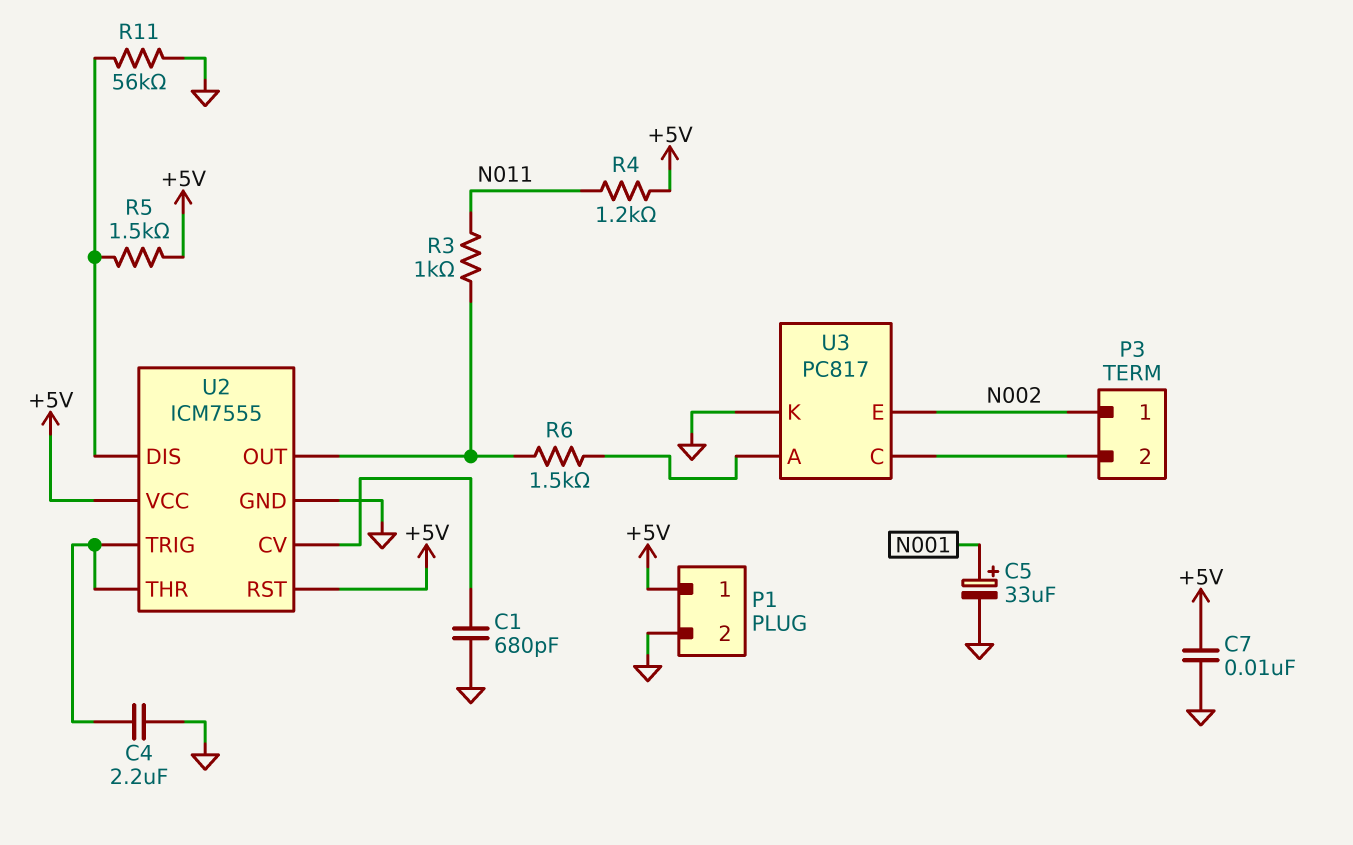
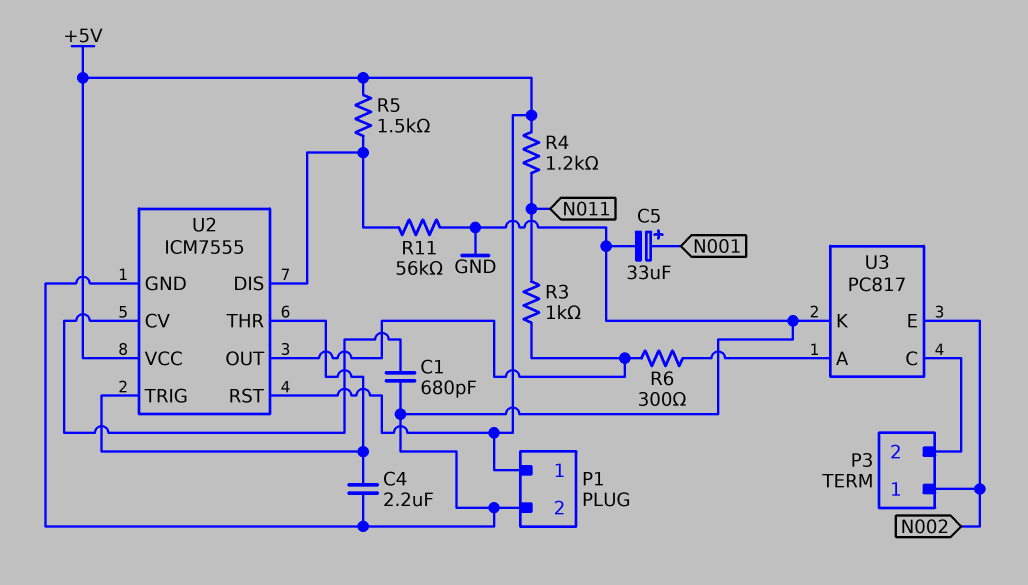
C7: 10nF (+5V, GND) -> none
R6: 1.5k (U2/OUT, U3/A) -> 300 (U2/OUT, U3/A)

